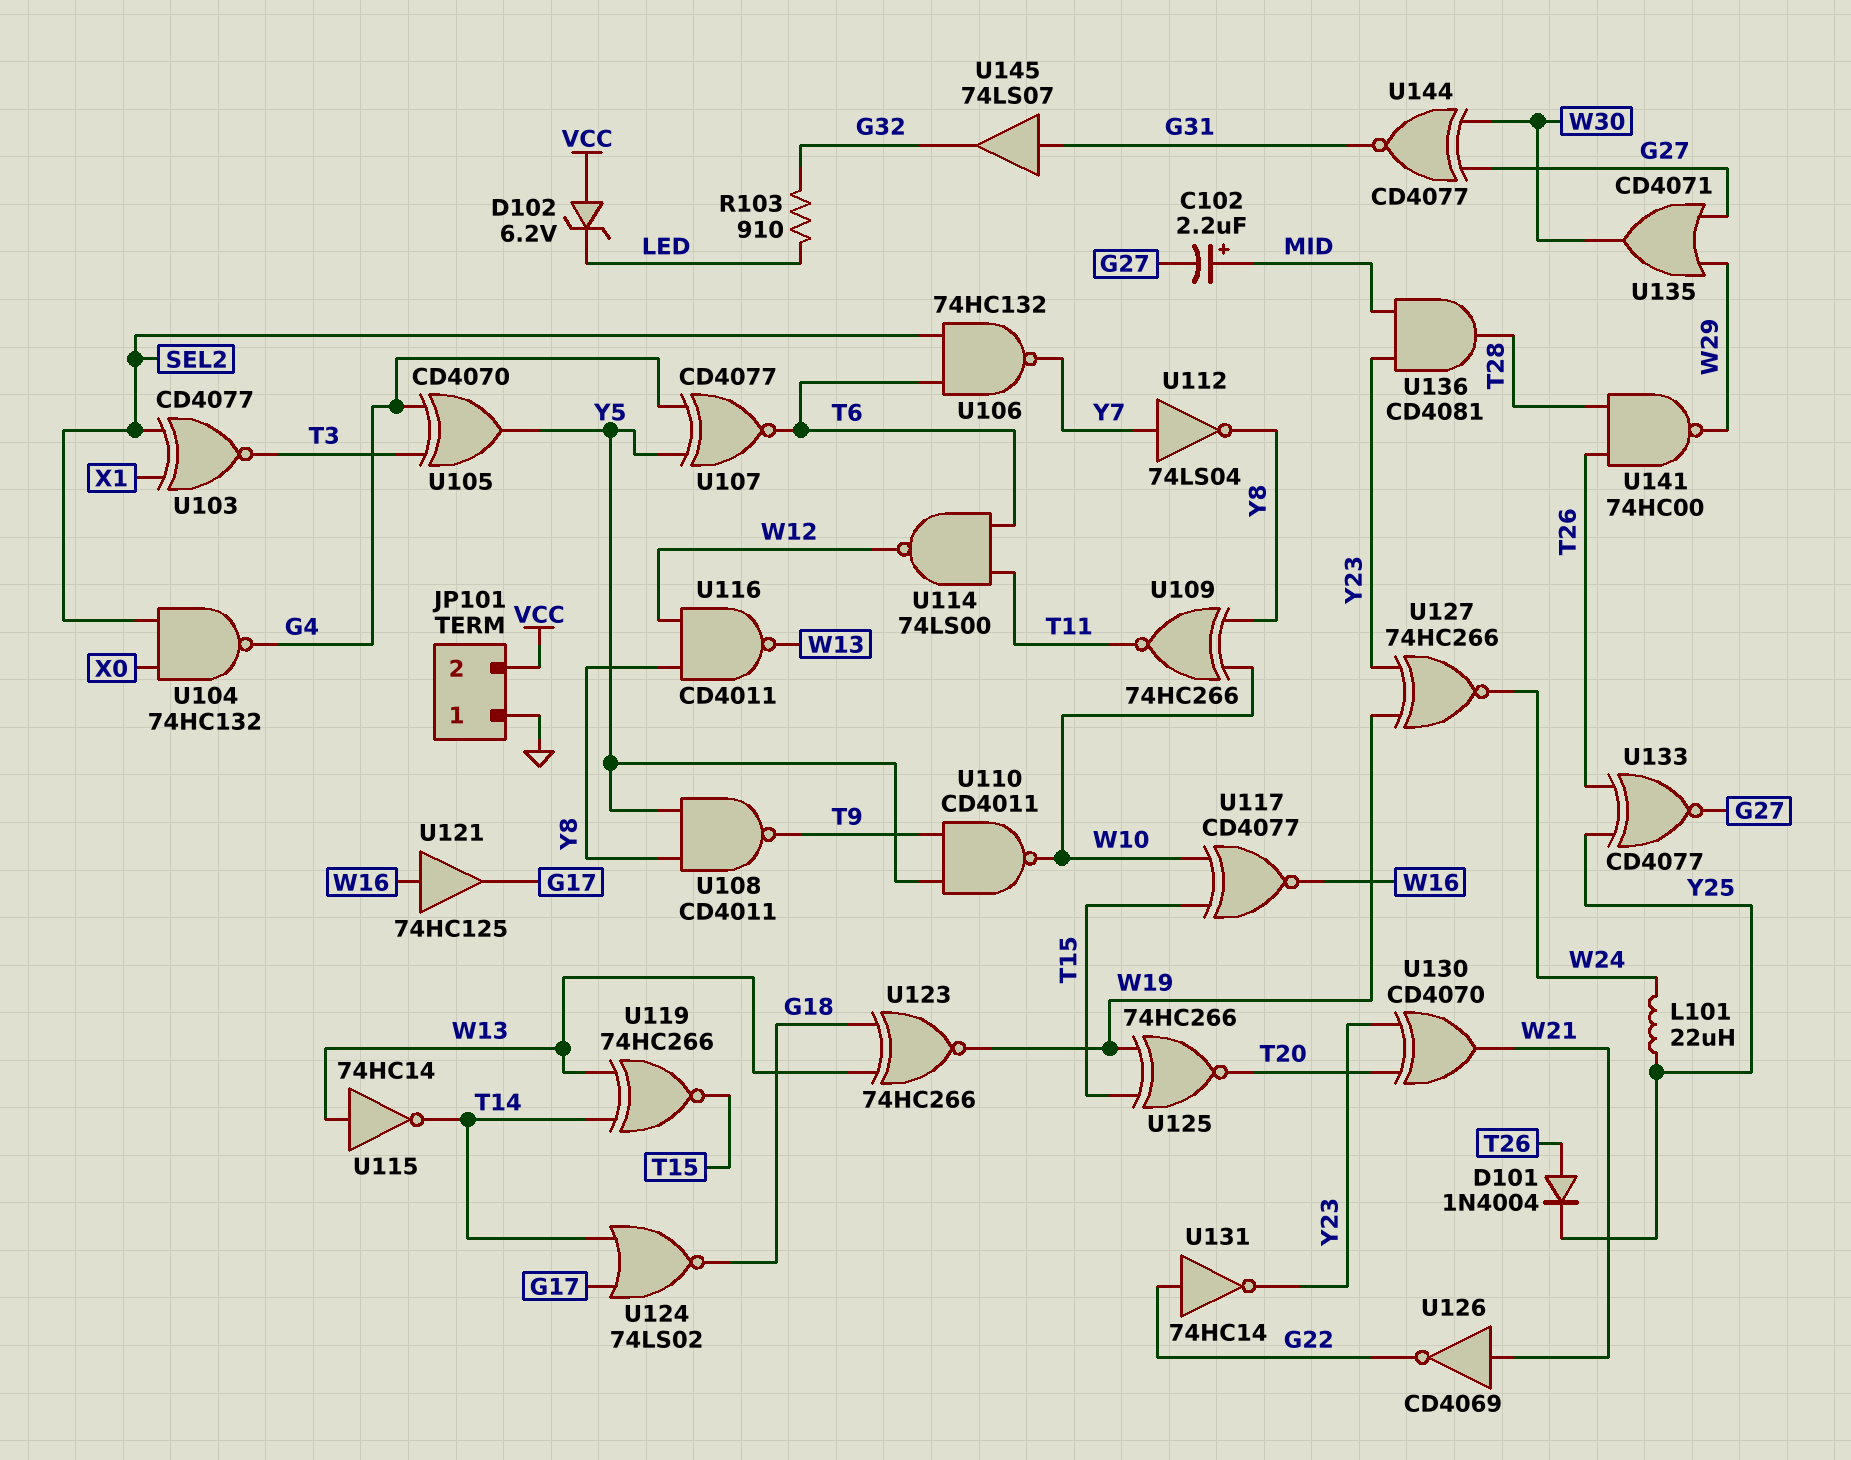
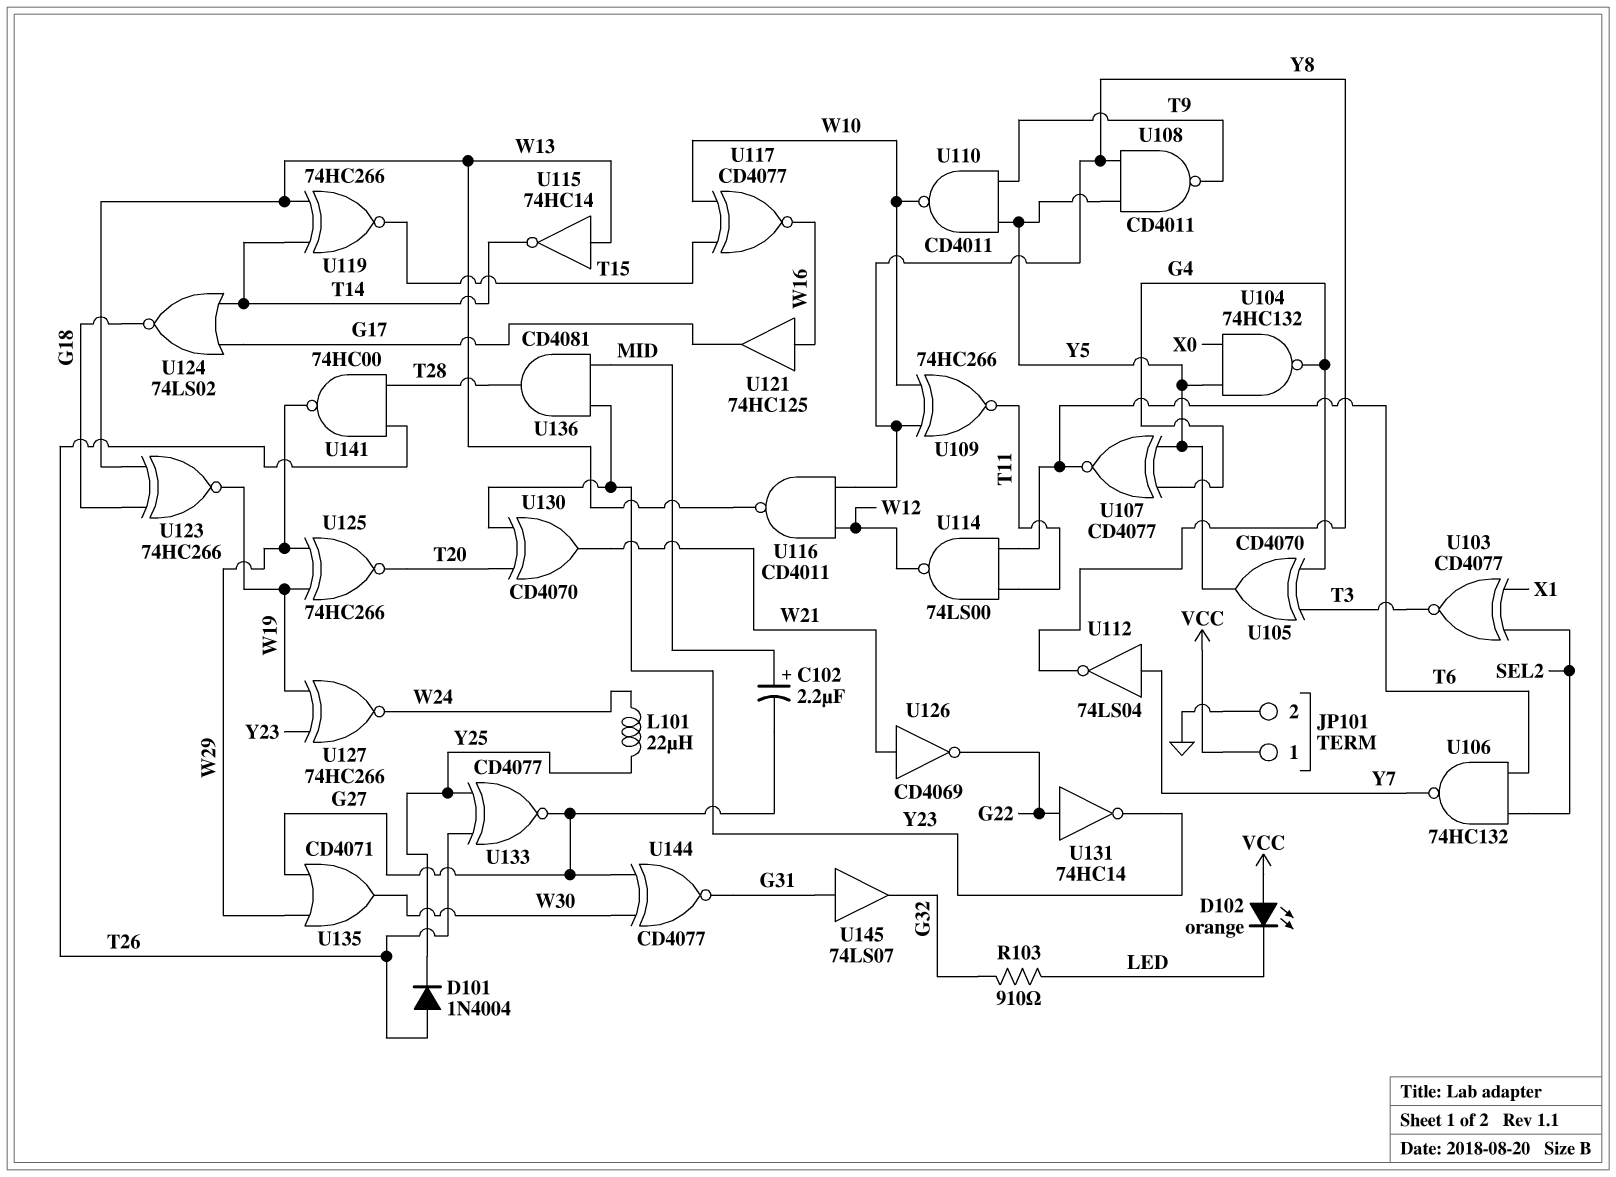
D102: zener 6.2V (A VCC, K LED) -> LED orange (A VCC, K LED)
JP101 pin 1: GND -> VCC
JP101 pin 2: VCC -> GND
U104: NAND 74HC132 (in SEL2, in X0, out G4) -> NAND 74HC132 (in X0, in Y5, out G4)
U125: XNOR 74HC266 (in T15, in W19, out T20) -> XNOR 74HC266 (in W19, in W29, out T20)

